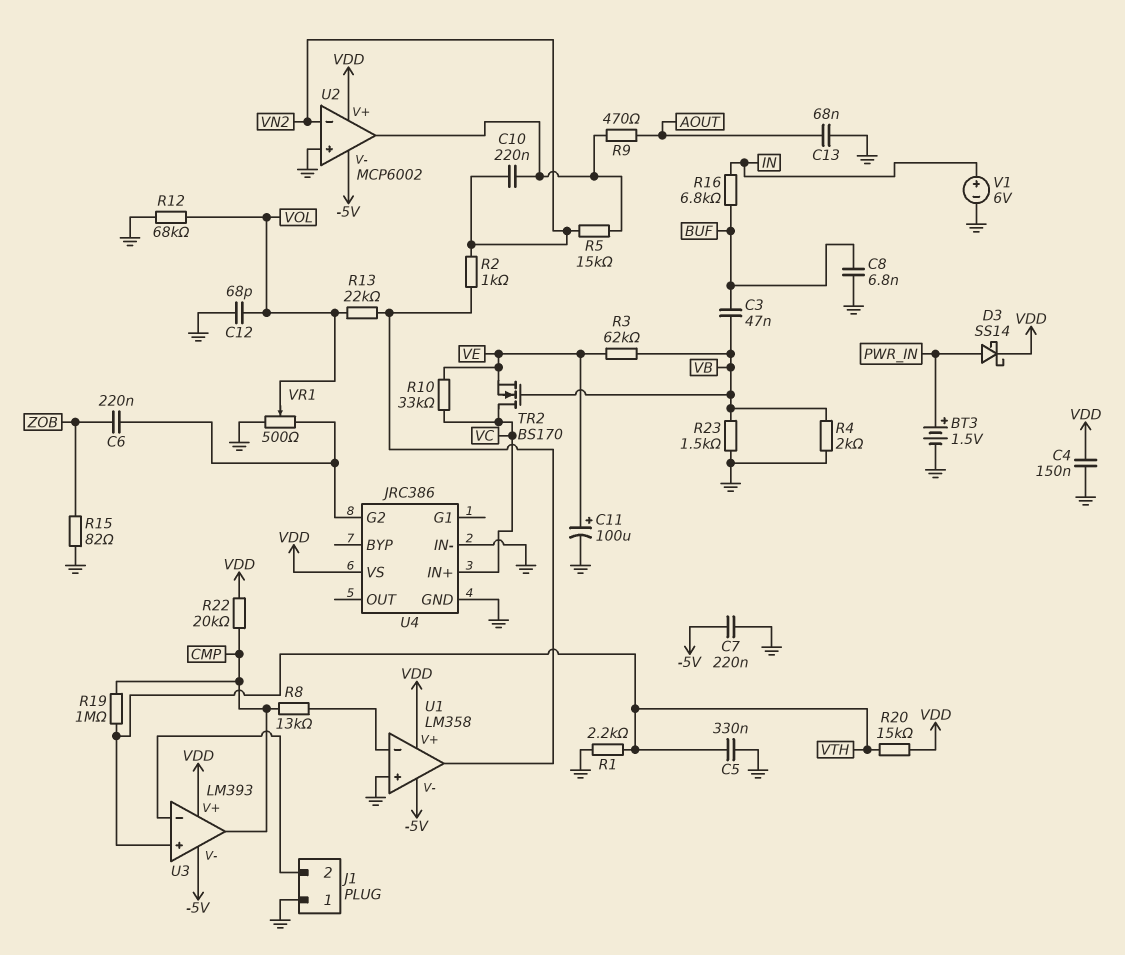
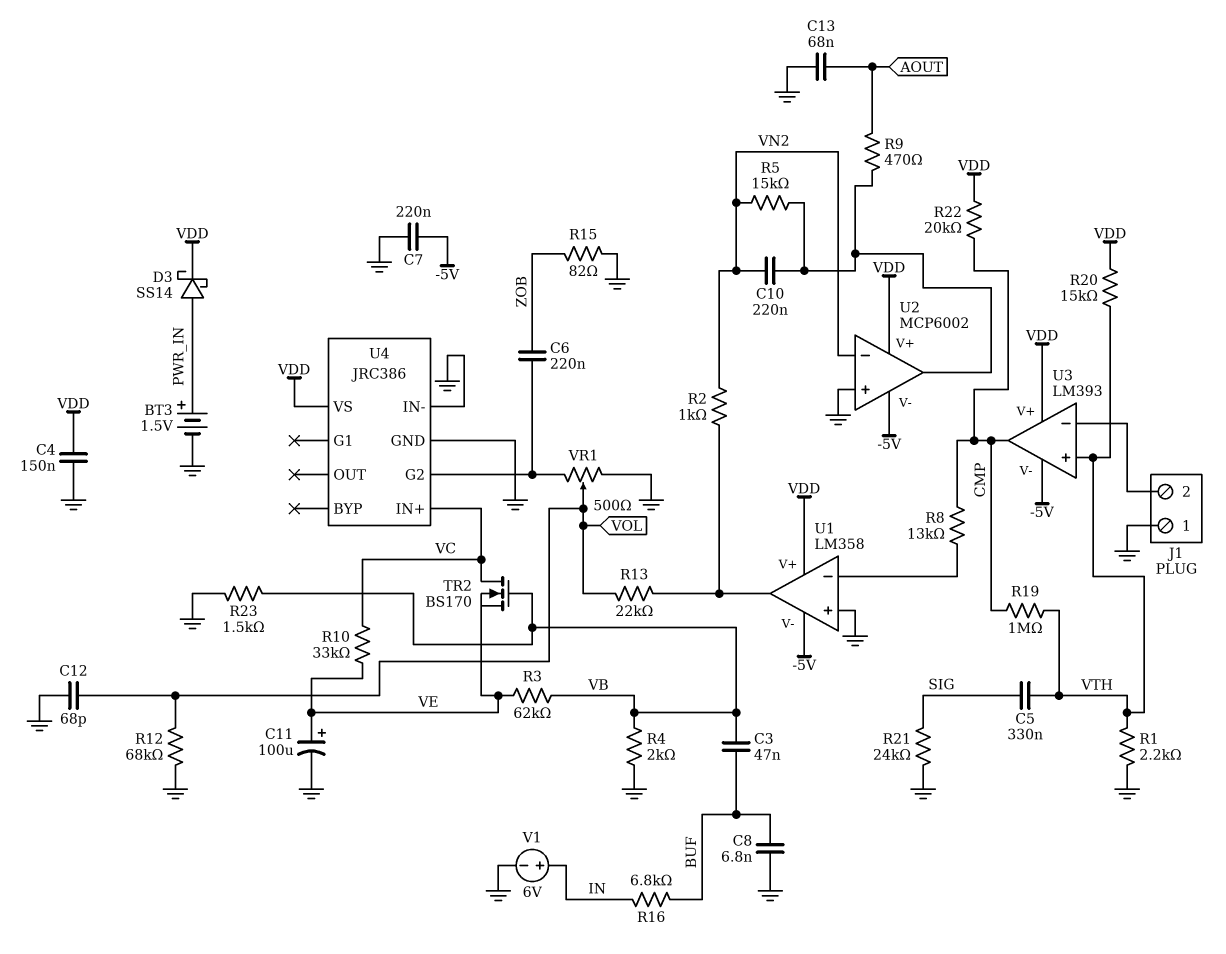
C5: 330nF (GND, VTH) -> 330nF (SIG, VTH)
R21: none -> 24k (GND, SIG)

